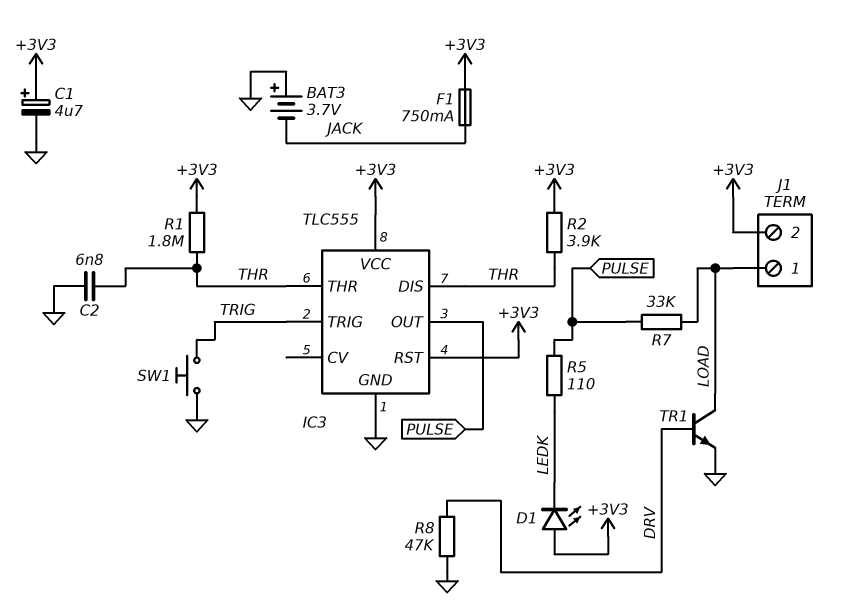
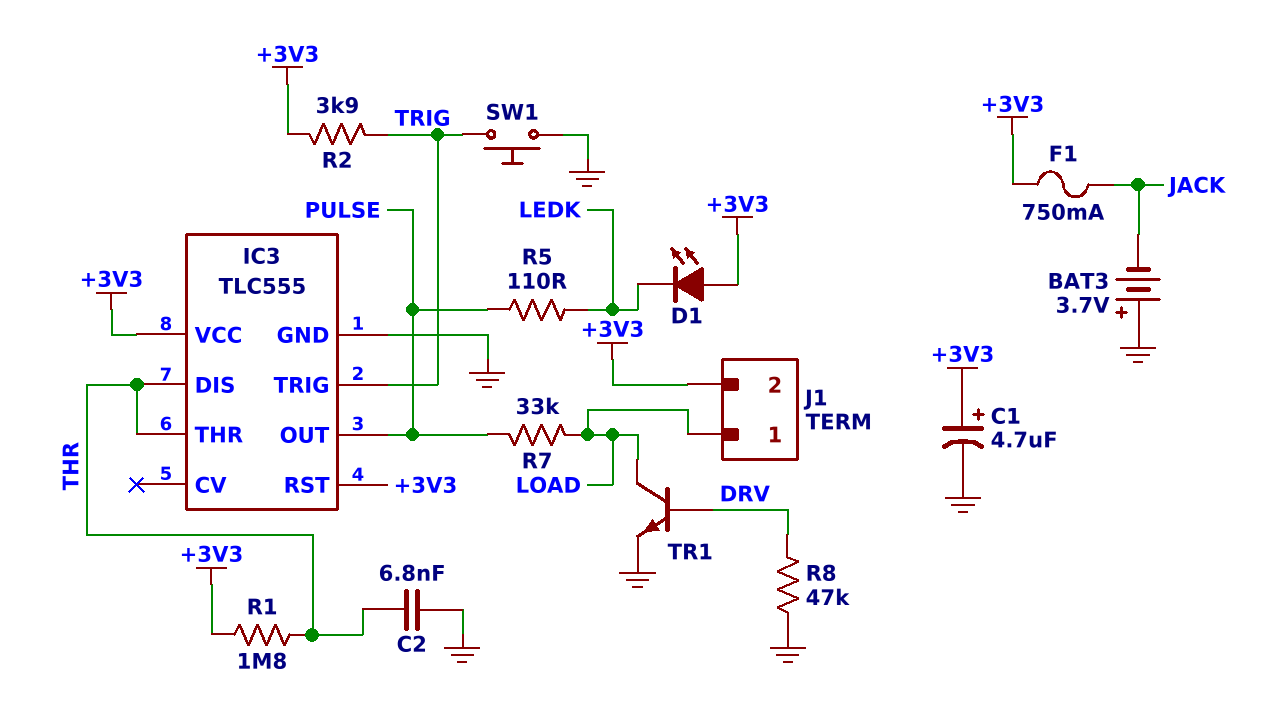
R2: 3.9k (+3V3, THR) -> 3.9k (+3V3, TRIG)

